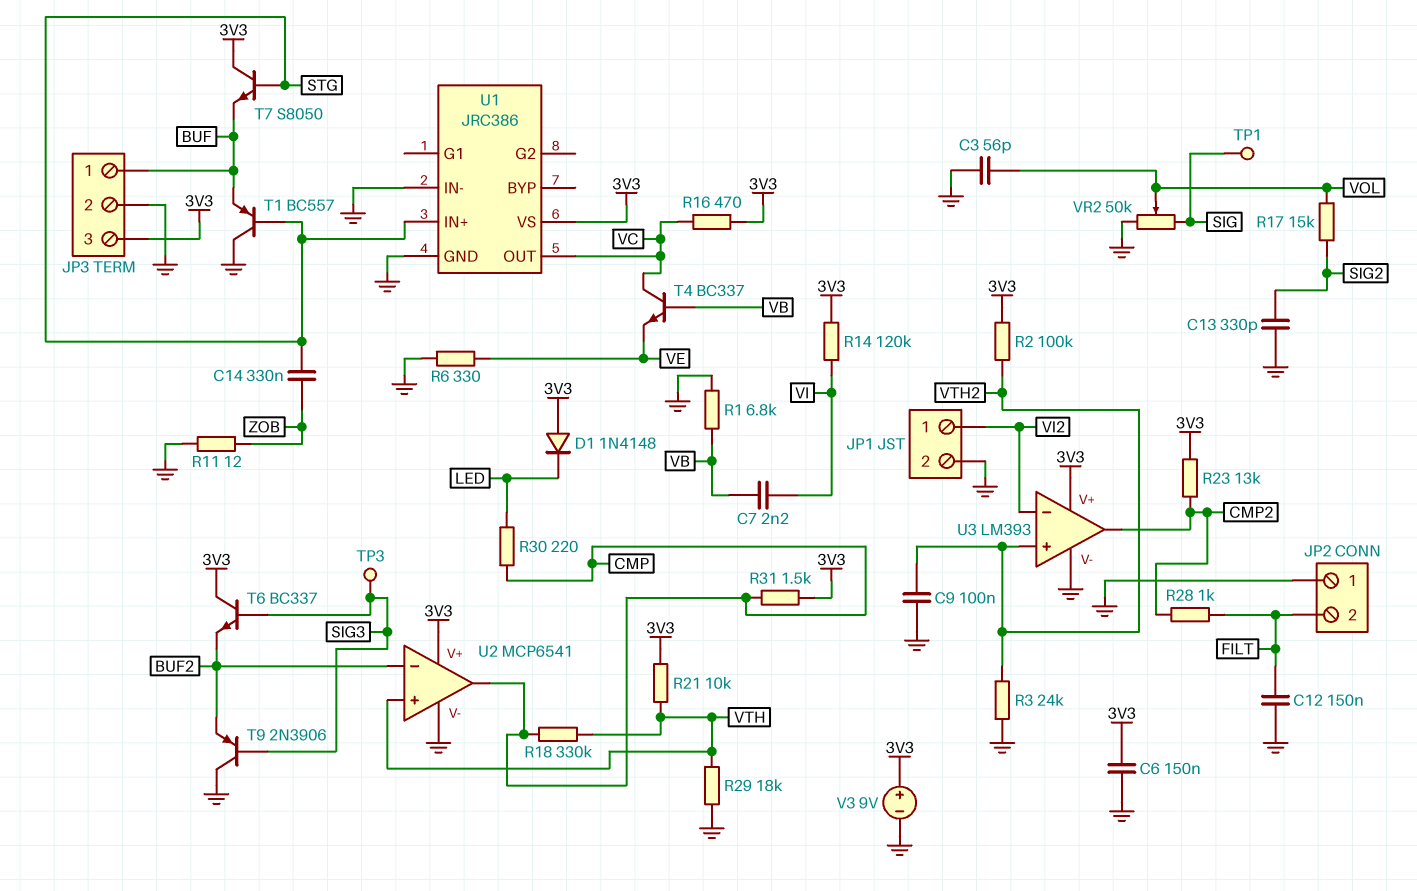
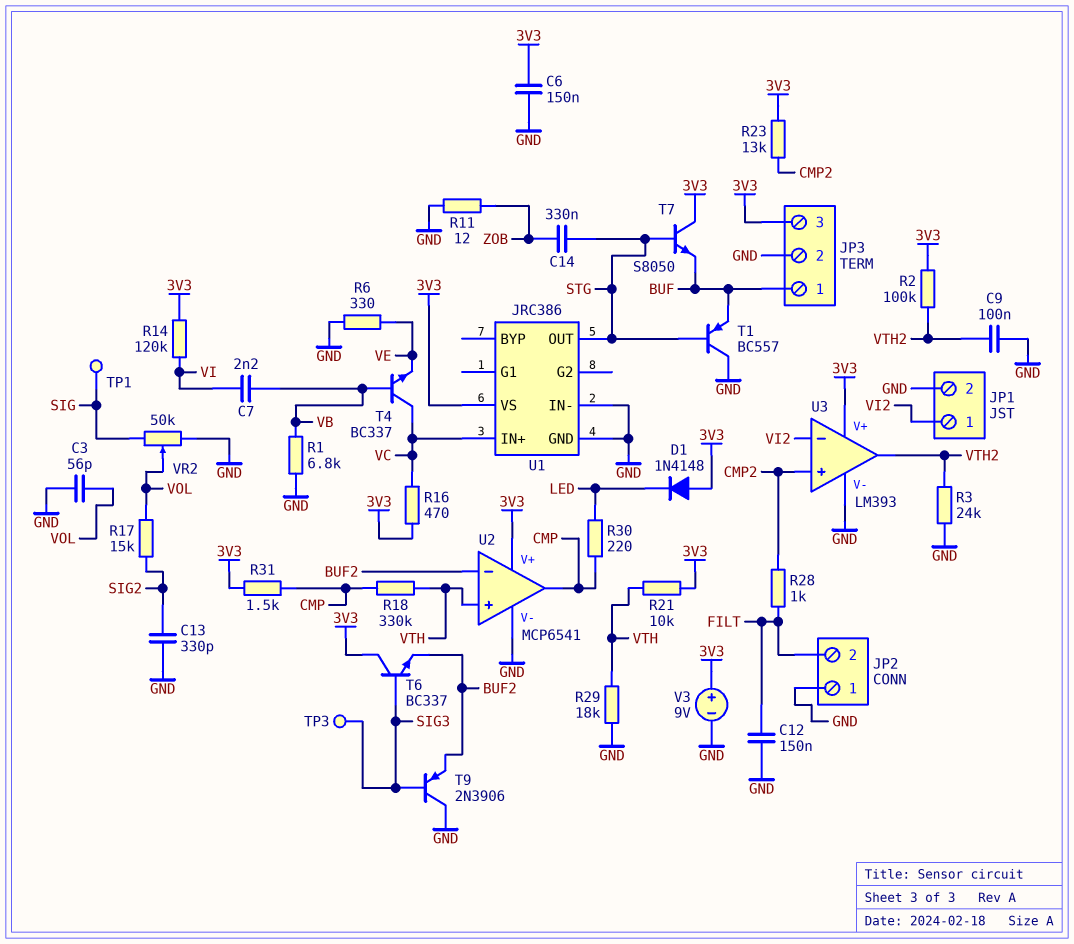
U1 pin IN+: STG -> VC
U1 pin OUT: VC -> STG
U3 pin in+: VTH2 -> CMP2
U3 pin out: CMP2 -> VTH2

